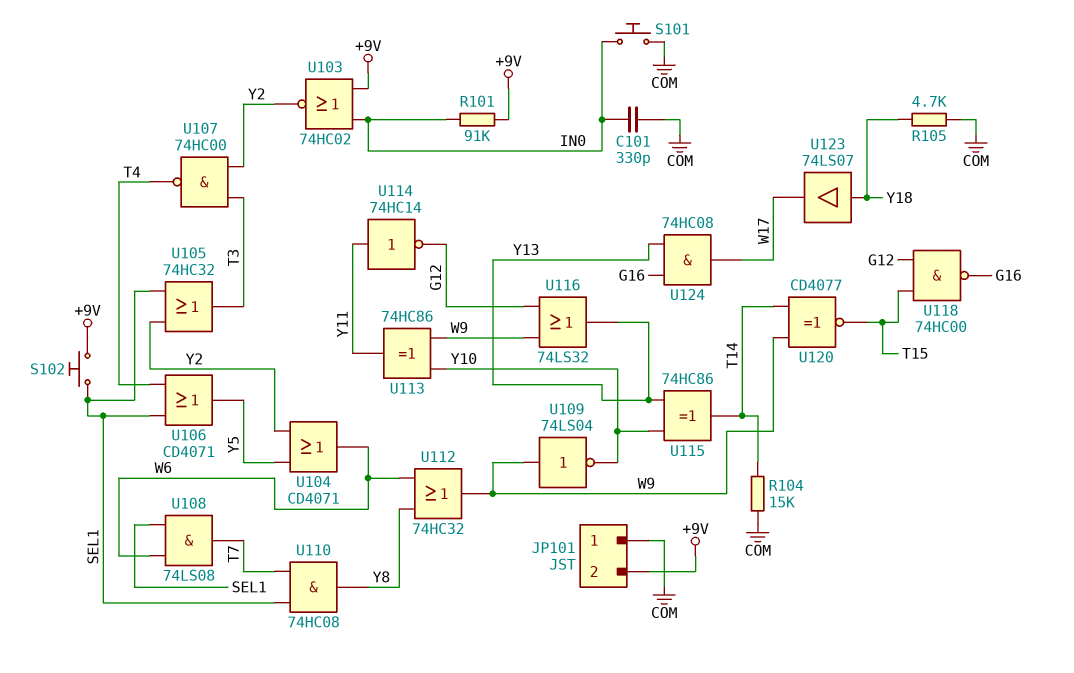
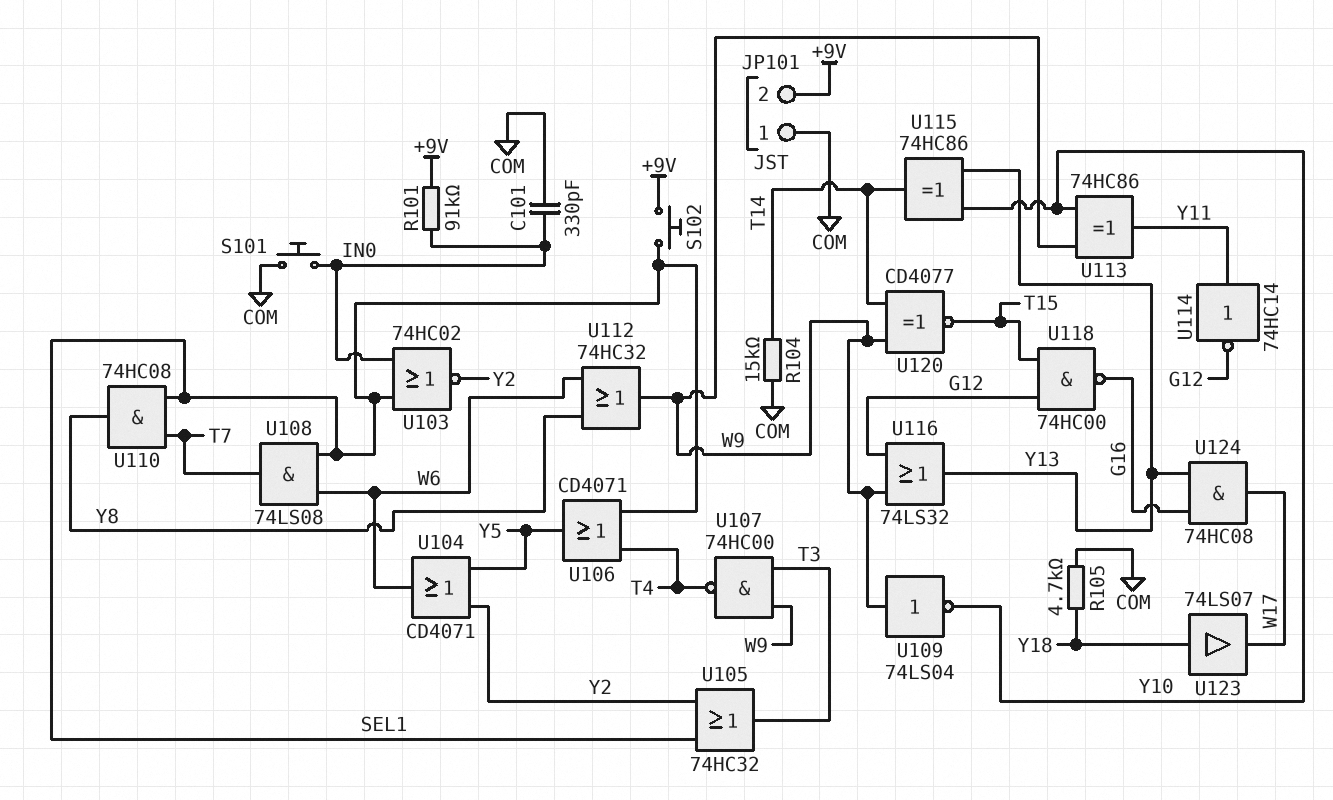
U103: NOR 74HC02 (in +9V, in IN0, out Y2) -> NOR 74HC02 (in IN0, in SEL1, out Y2)
U107: NAND 74HC00 (in T3, in Y2, out T4) -> NAND 74HC00 (in T3, in W9, out T4)

